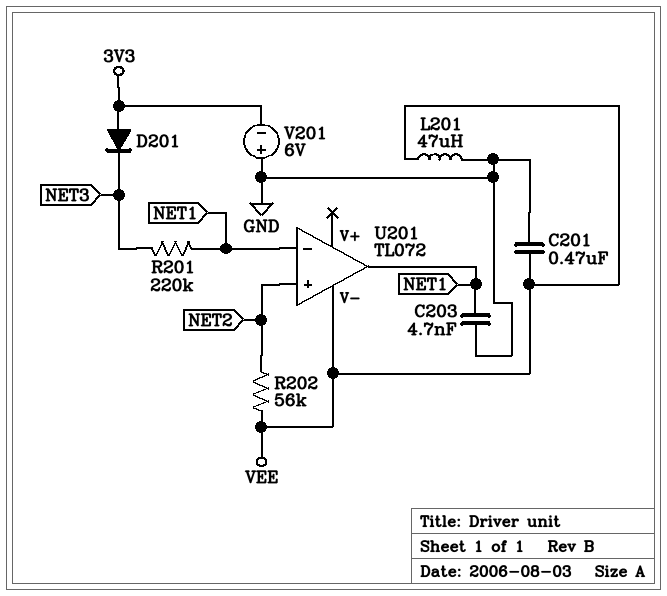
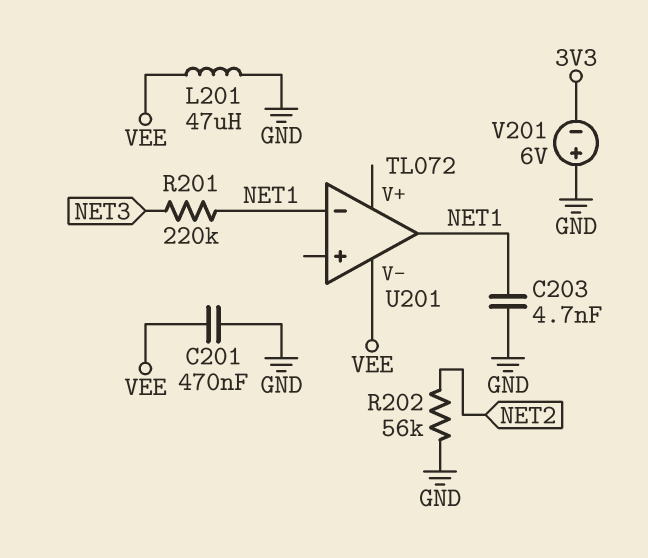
D201: diode (A 3V3, K NET3) -> none
R202: 56k (NET2, VEE) -> 56k (GND, NET2)
U201 pin in+: NET2 -> none

